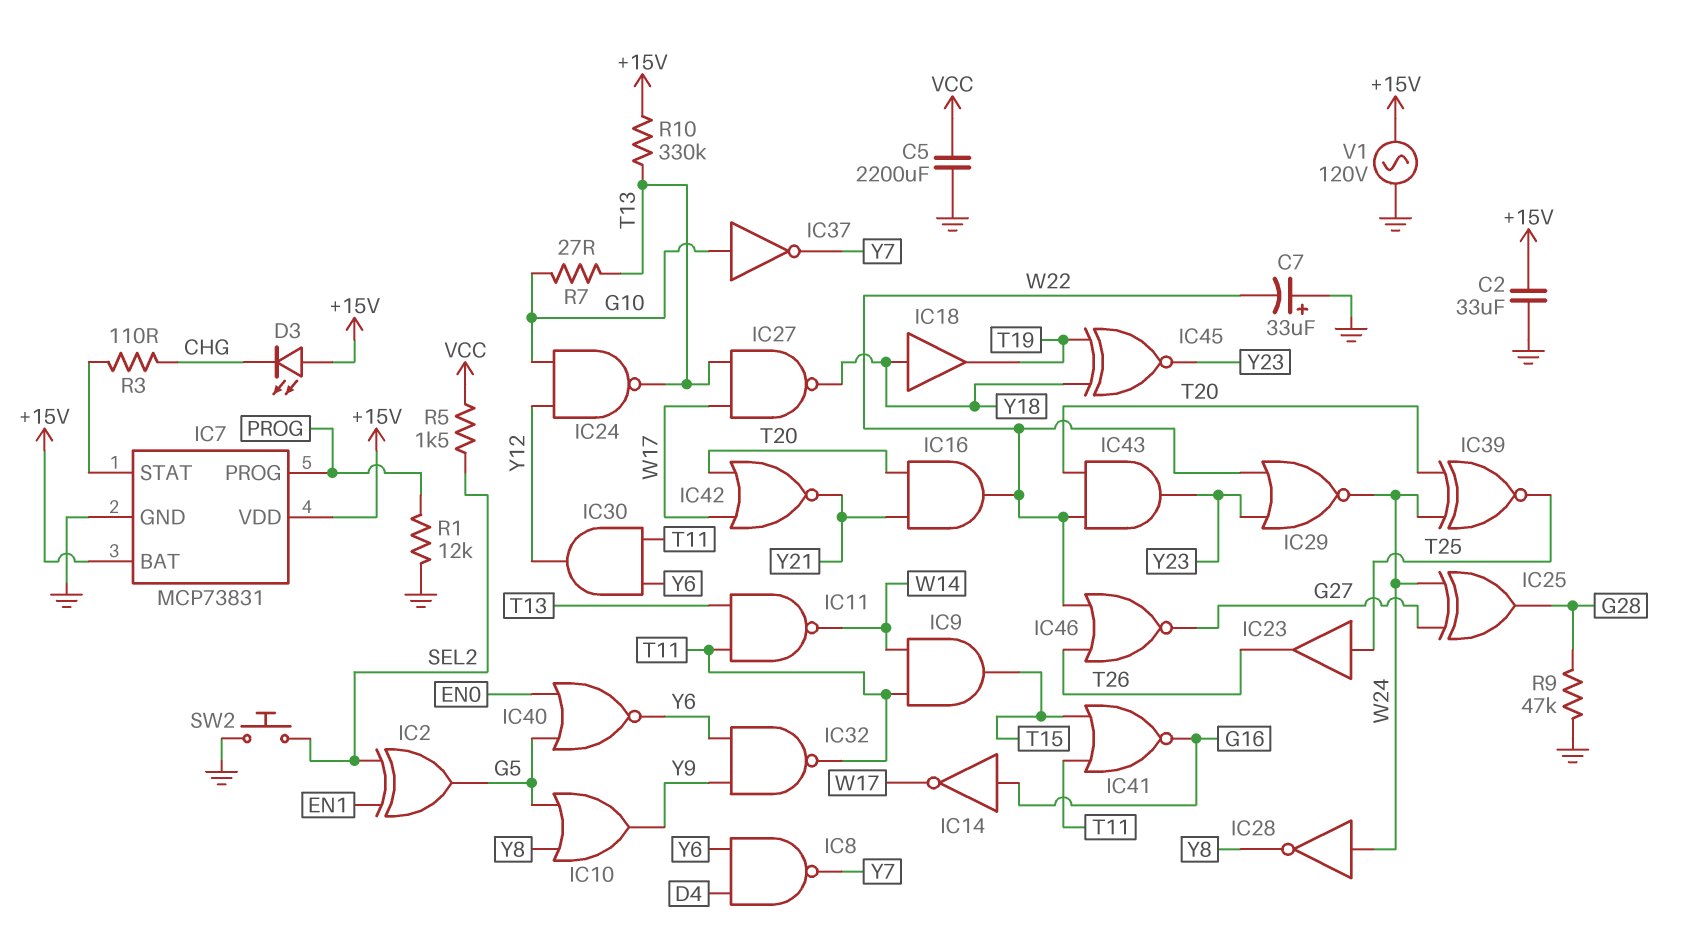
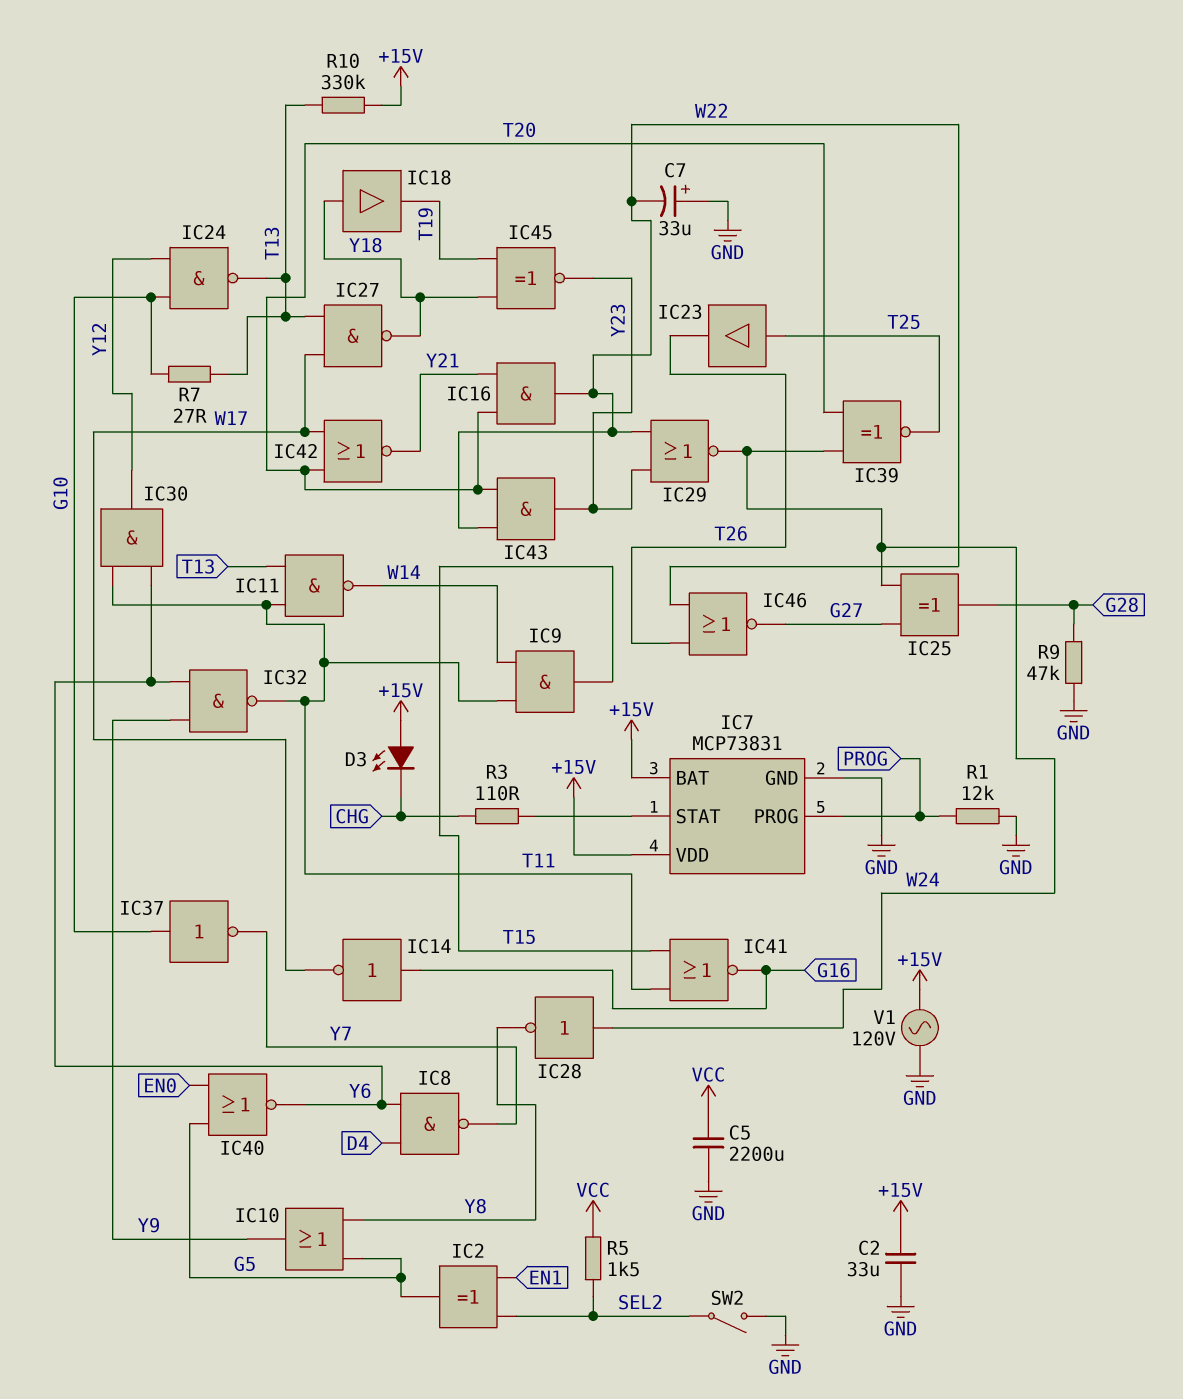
SW2: button (GND, SEL2) -> switch (GND, SEL2)

